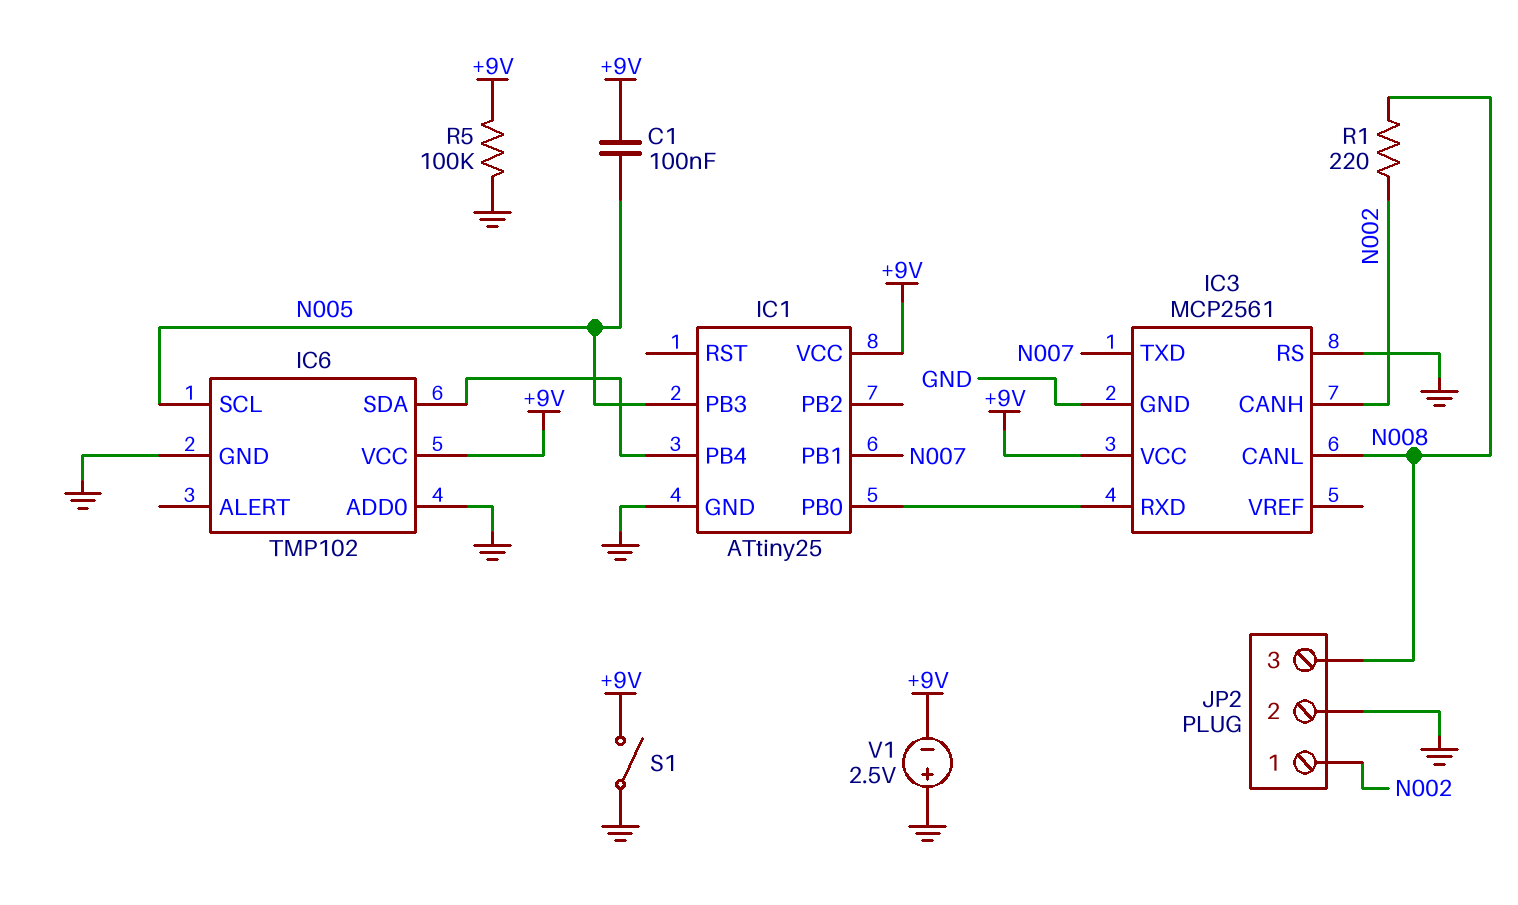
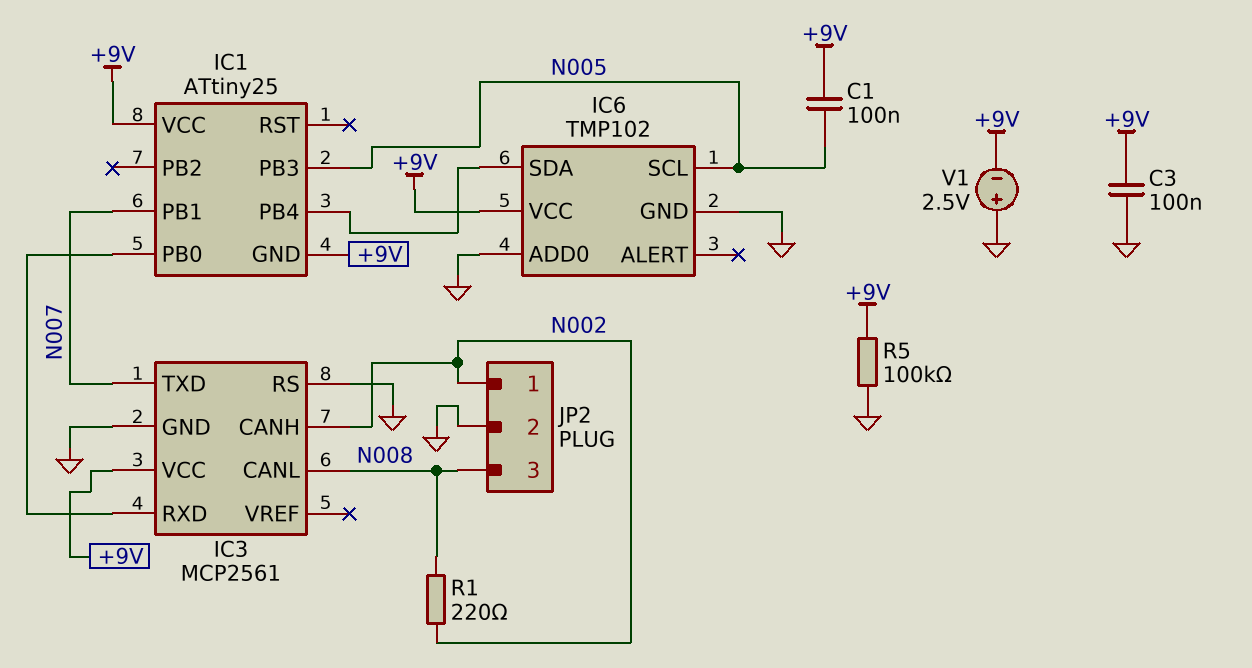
C3: none -> 100nF (+9V, GND)
IC1 pin GND: GND -> +9V
S1: switch (+9V, GND) -> none

